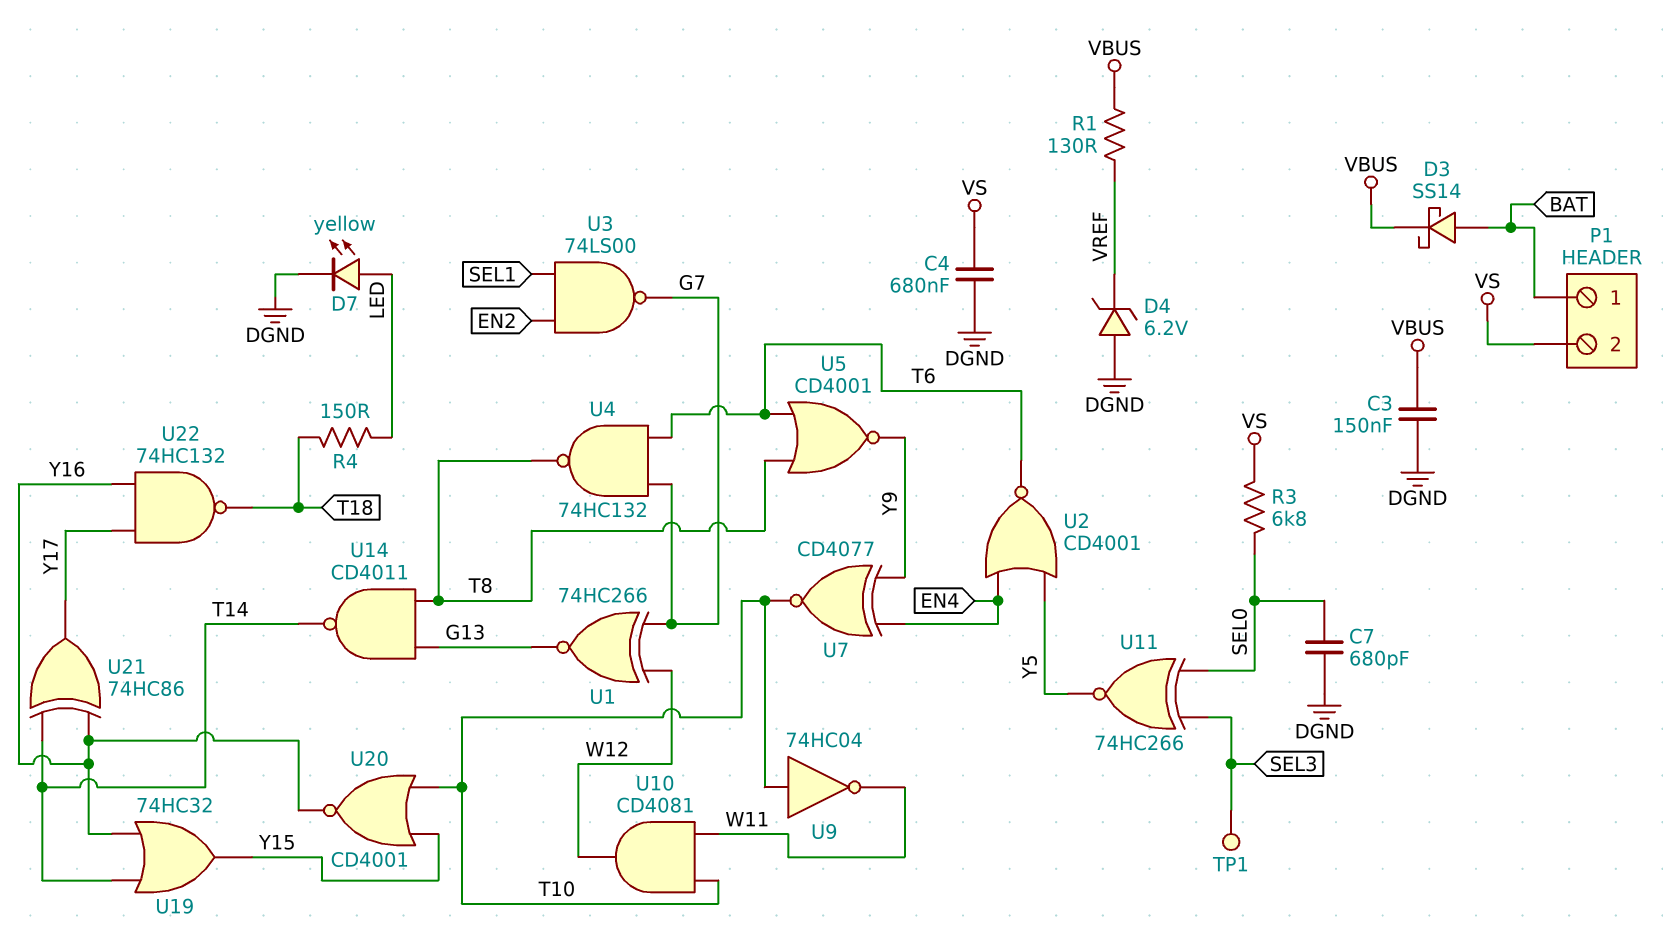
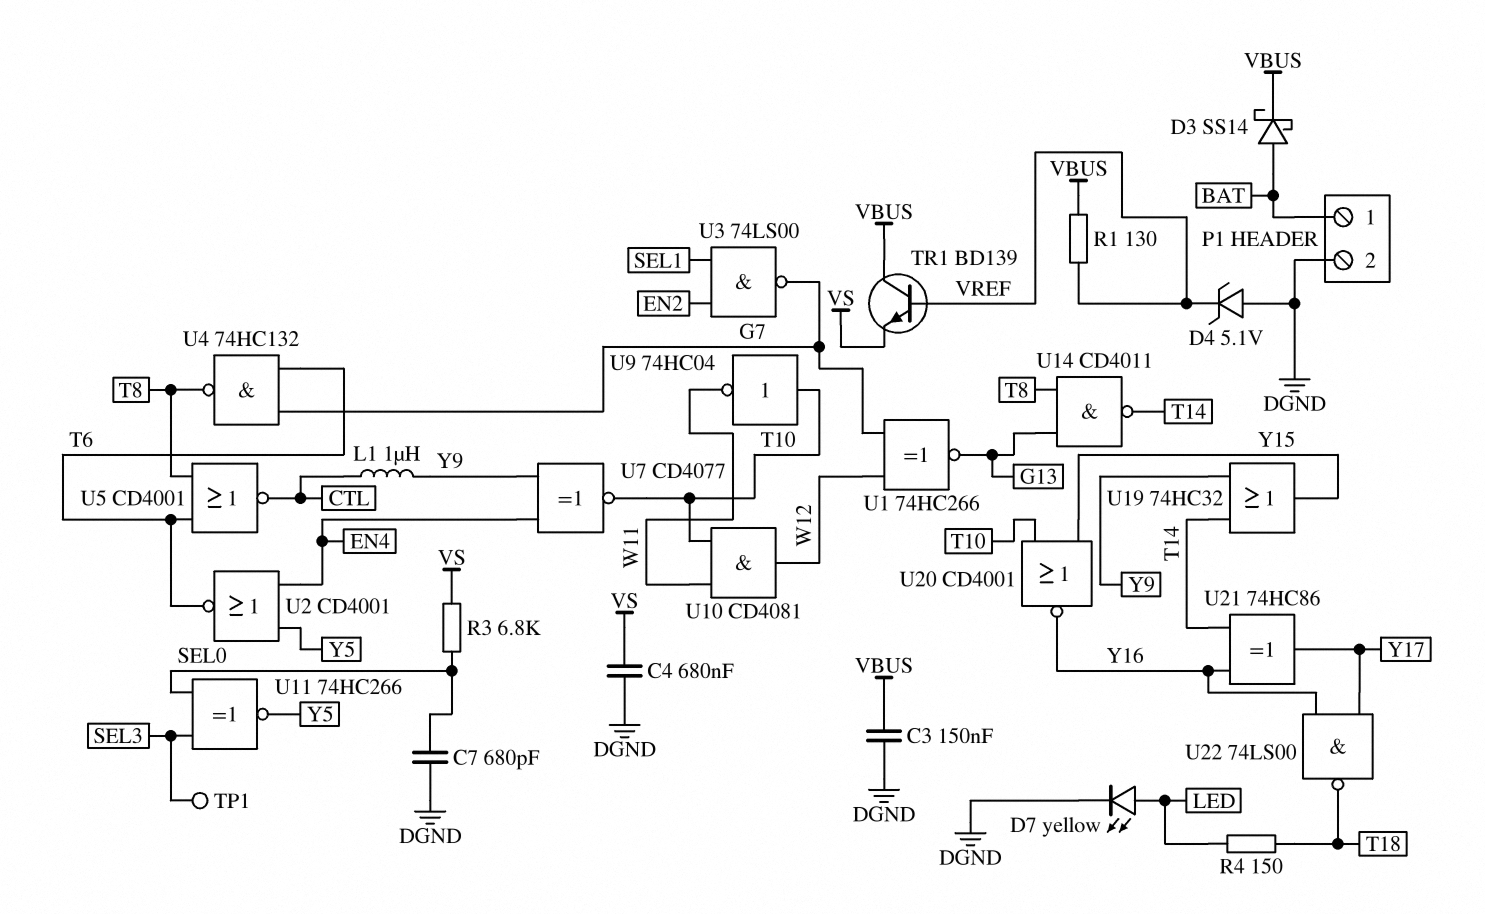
D4: zener 6.2V (A DGND, K VREF) -> zener 5.1V (A DGND, K VREF)
L1: none -> 1uH (CTL, Y9)
P1 pin 2: VS -> DGND
TR1: none -> NPN BD139 (B VREF, C VBUS, E VS)
U5: NOR CD4001 (in T6, in T8, out Y9) -> NOR CD4001 (in T6, in T8, out CTL)
U19: OR 74HC32 (in T14, in Y16, out Y15) -> OR 74HC32 (in T14, in Y9, out Y15)
U22: NAND 74HC132 (in Y16, in Y17, out T18) -> NAND 74LS00 (in Y16, in Y17, out T18)

